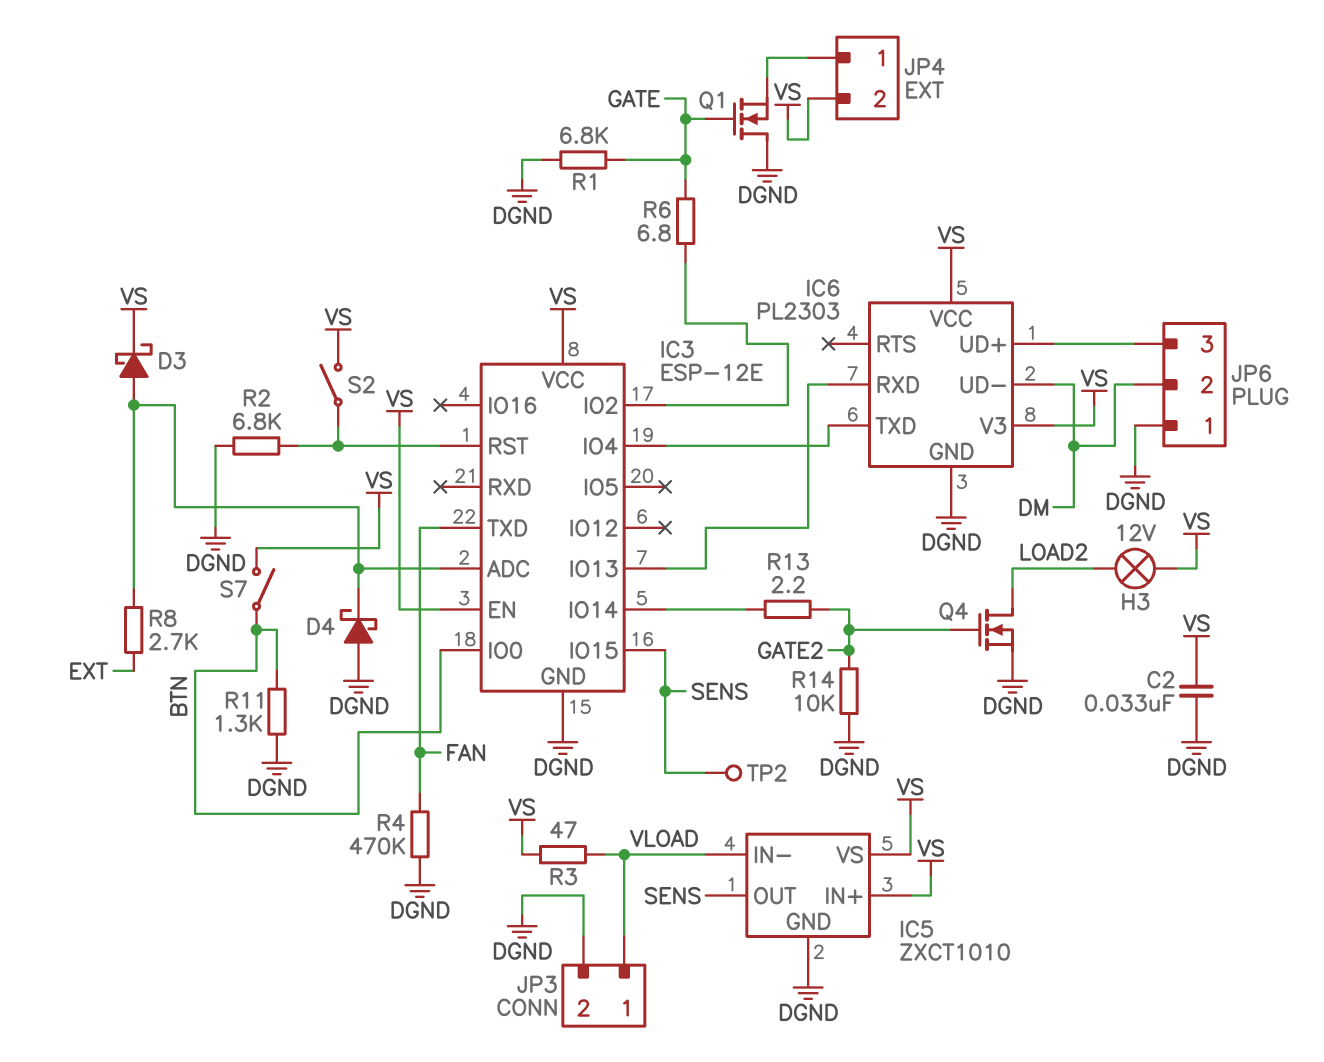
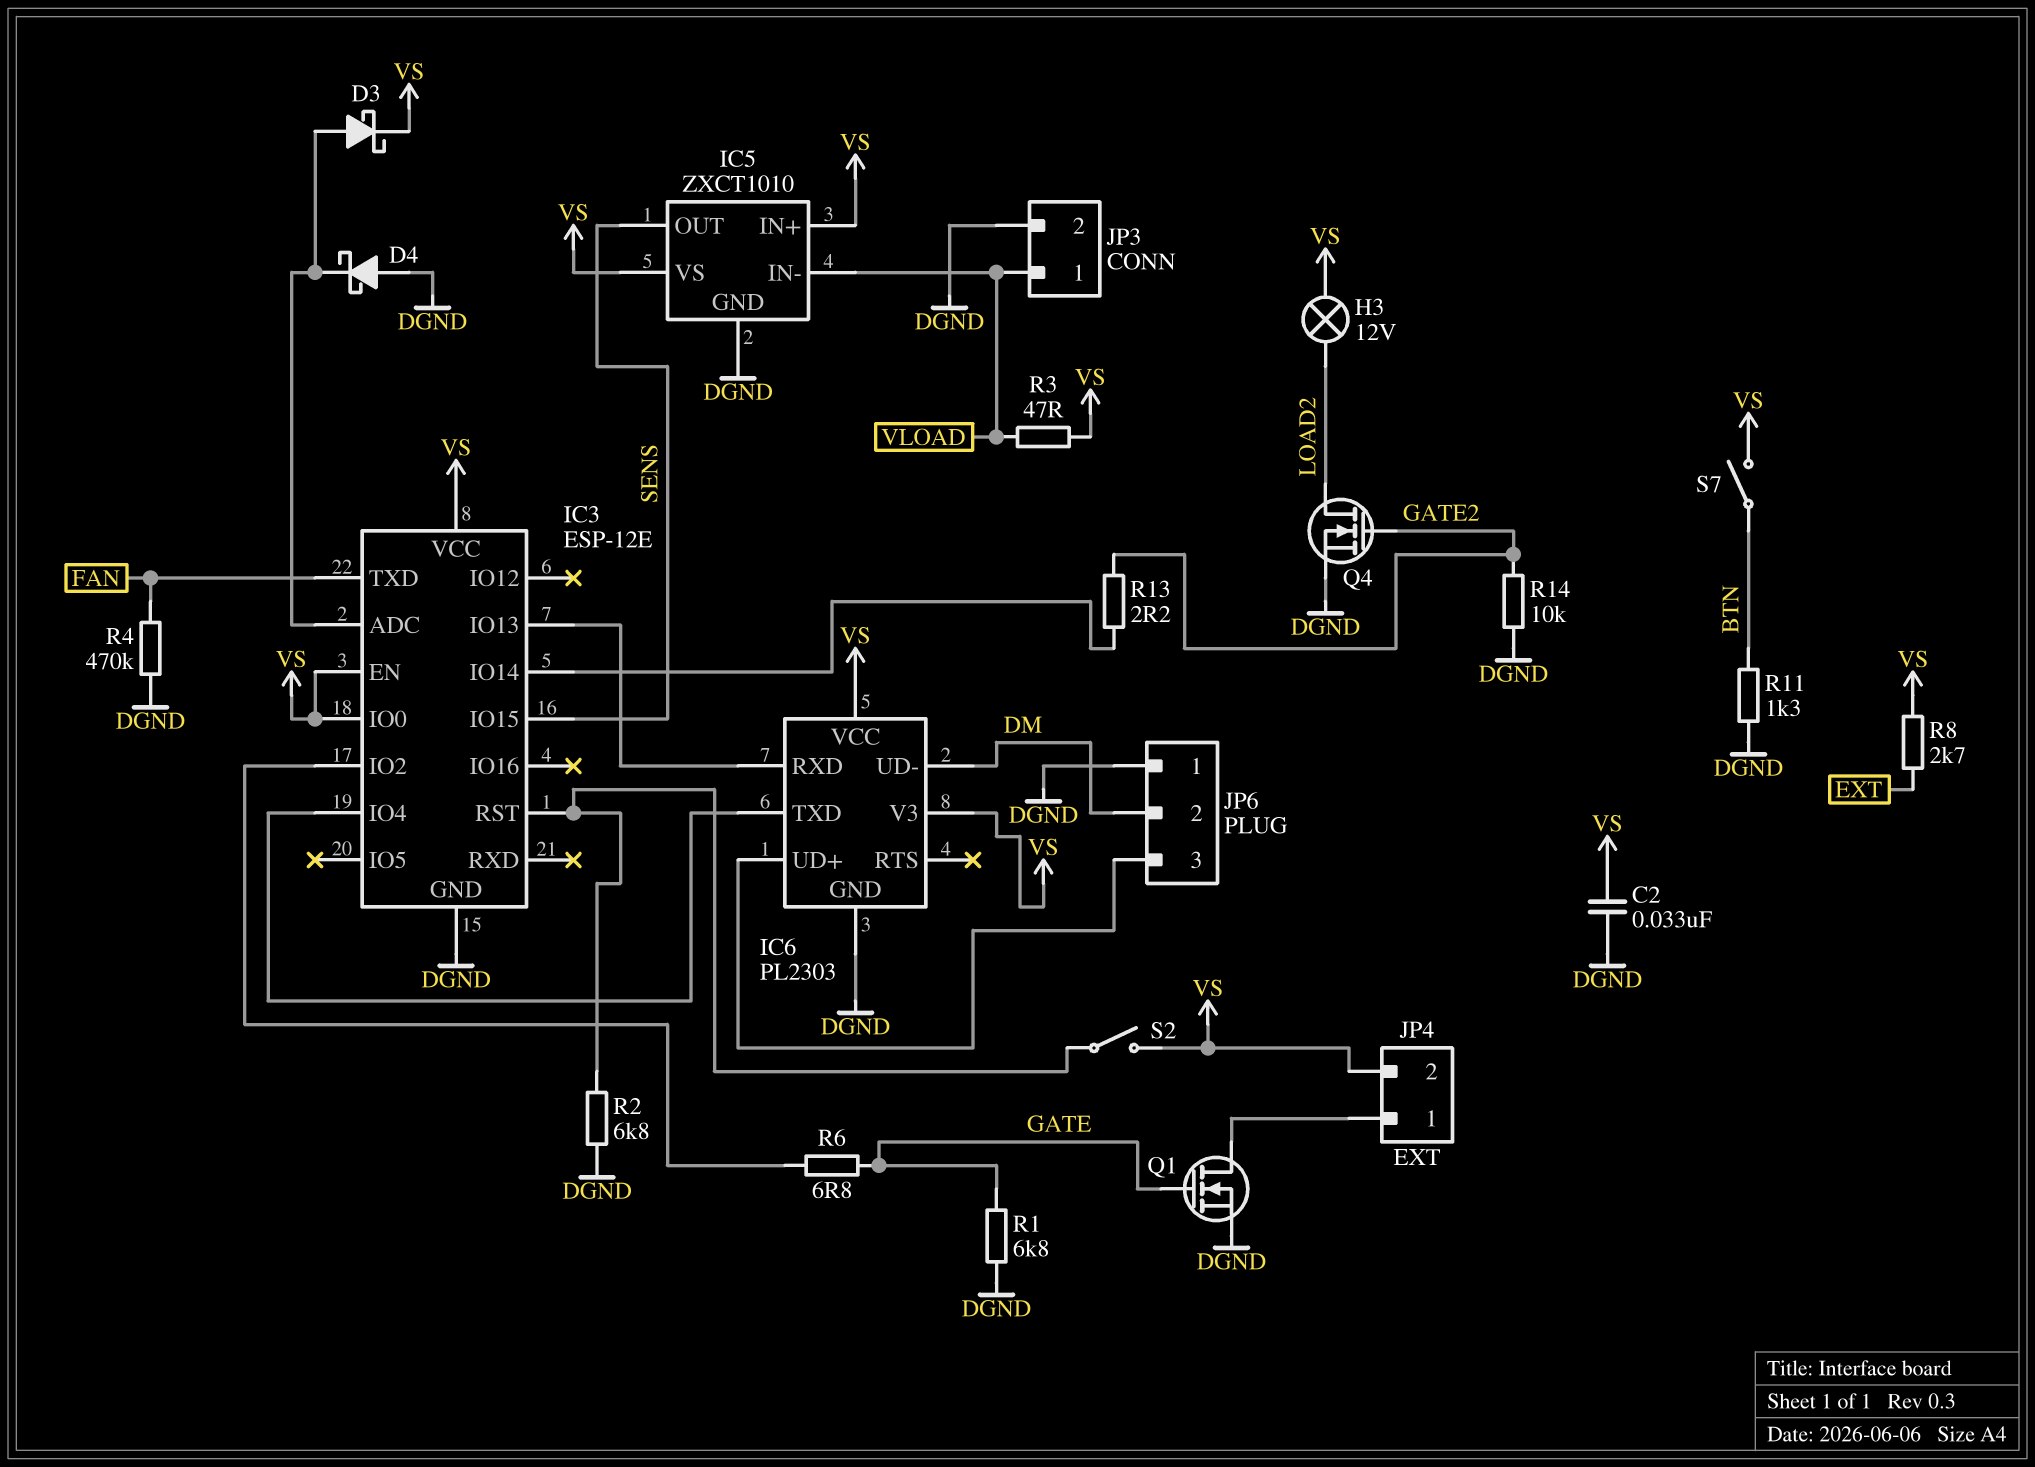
IC3 pin IO0: BTN -> VS
Q1: NMOS (G GATE, D DGND, S JP4/1) -> NMOS (G GATE, D JP4/1, S DGND)
R8: 2.7k (EXT, IC3/ADC) -> 2.7k (EXT, VS)
TP2: test point (SENS) -> none

